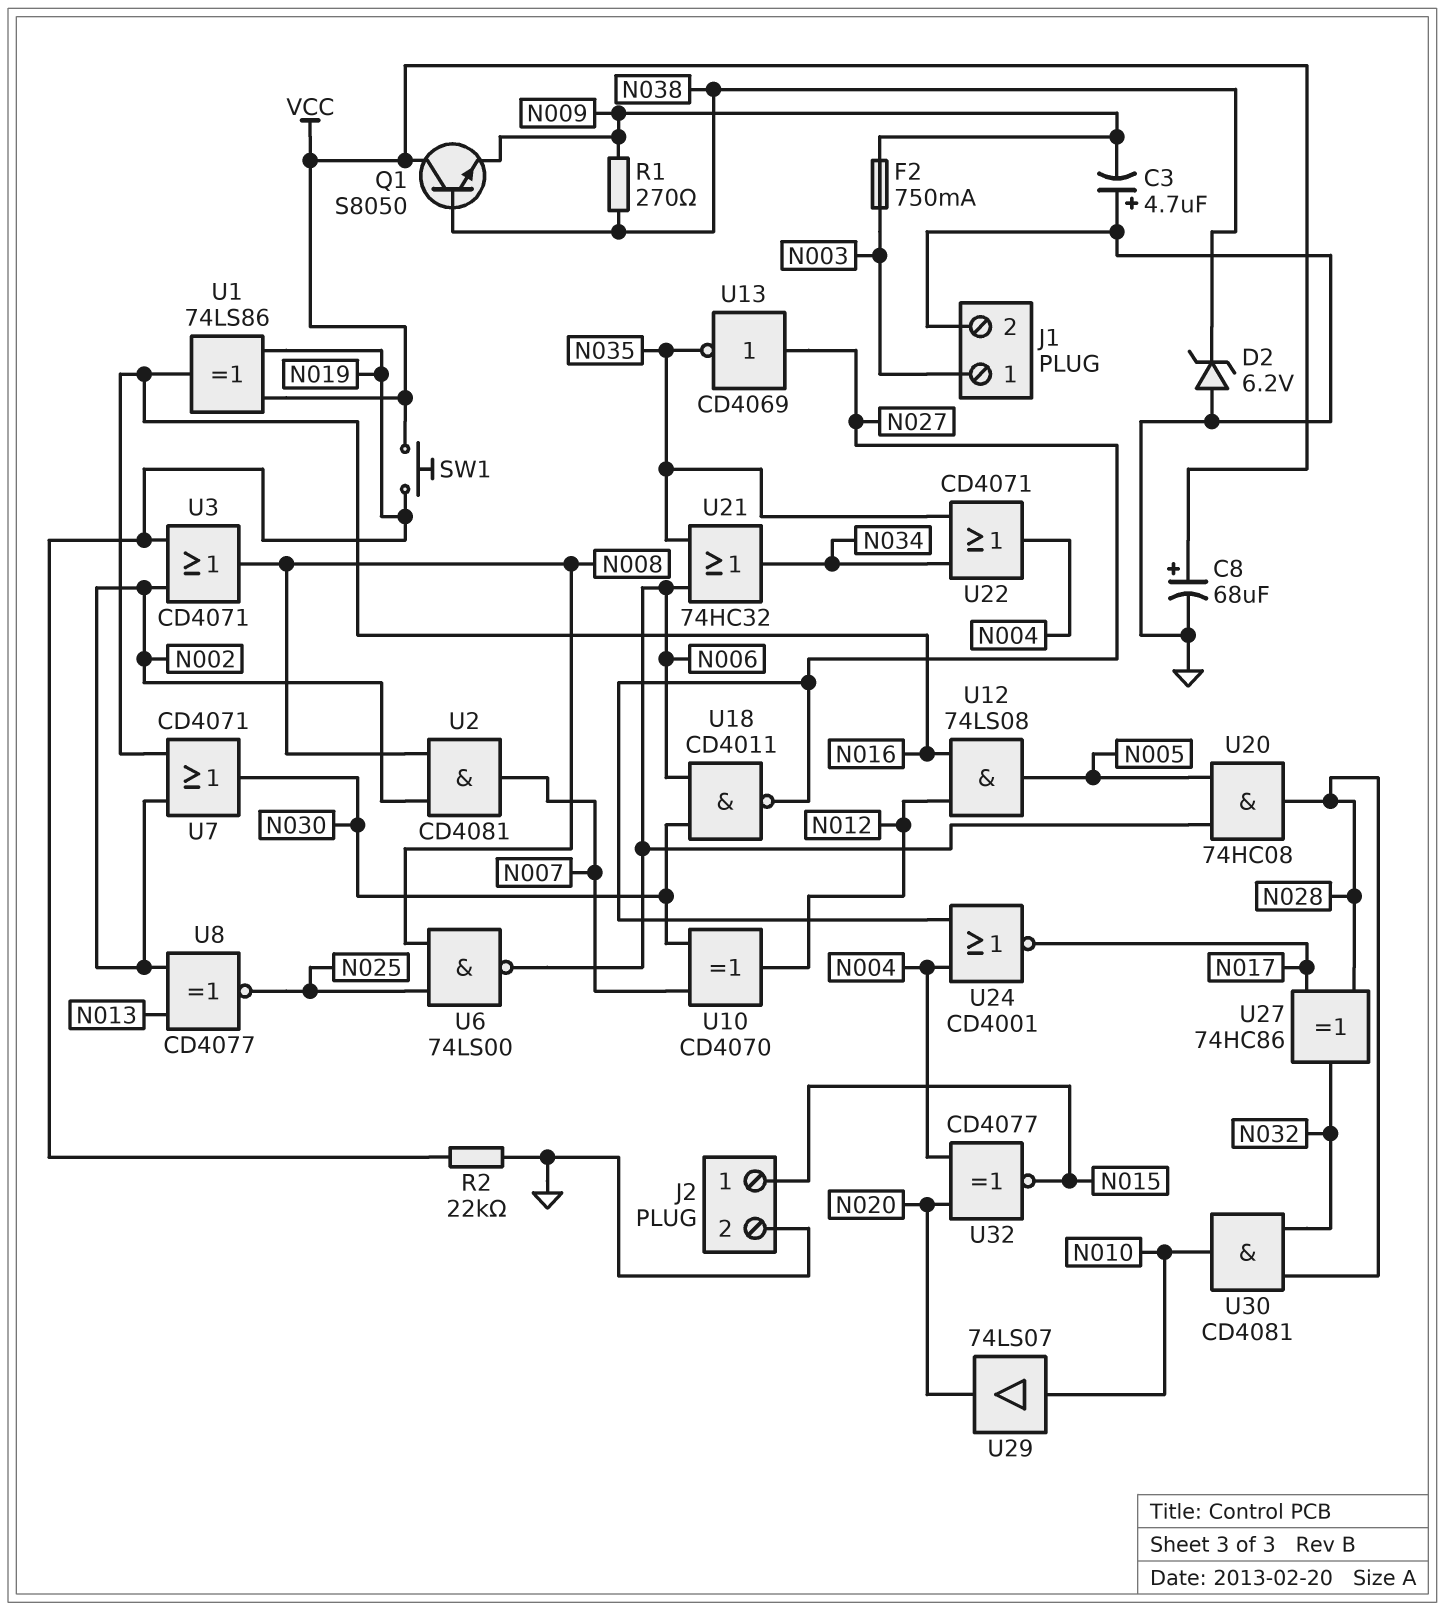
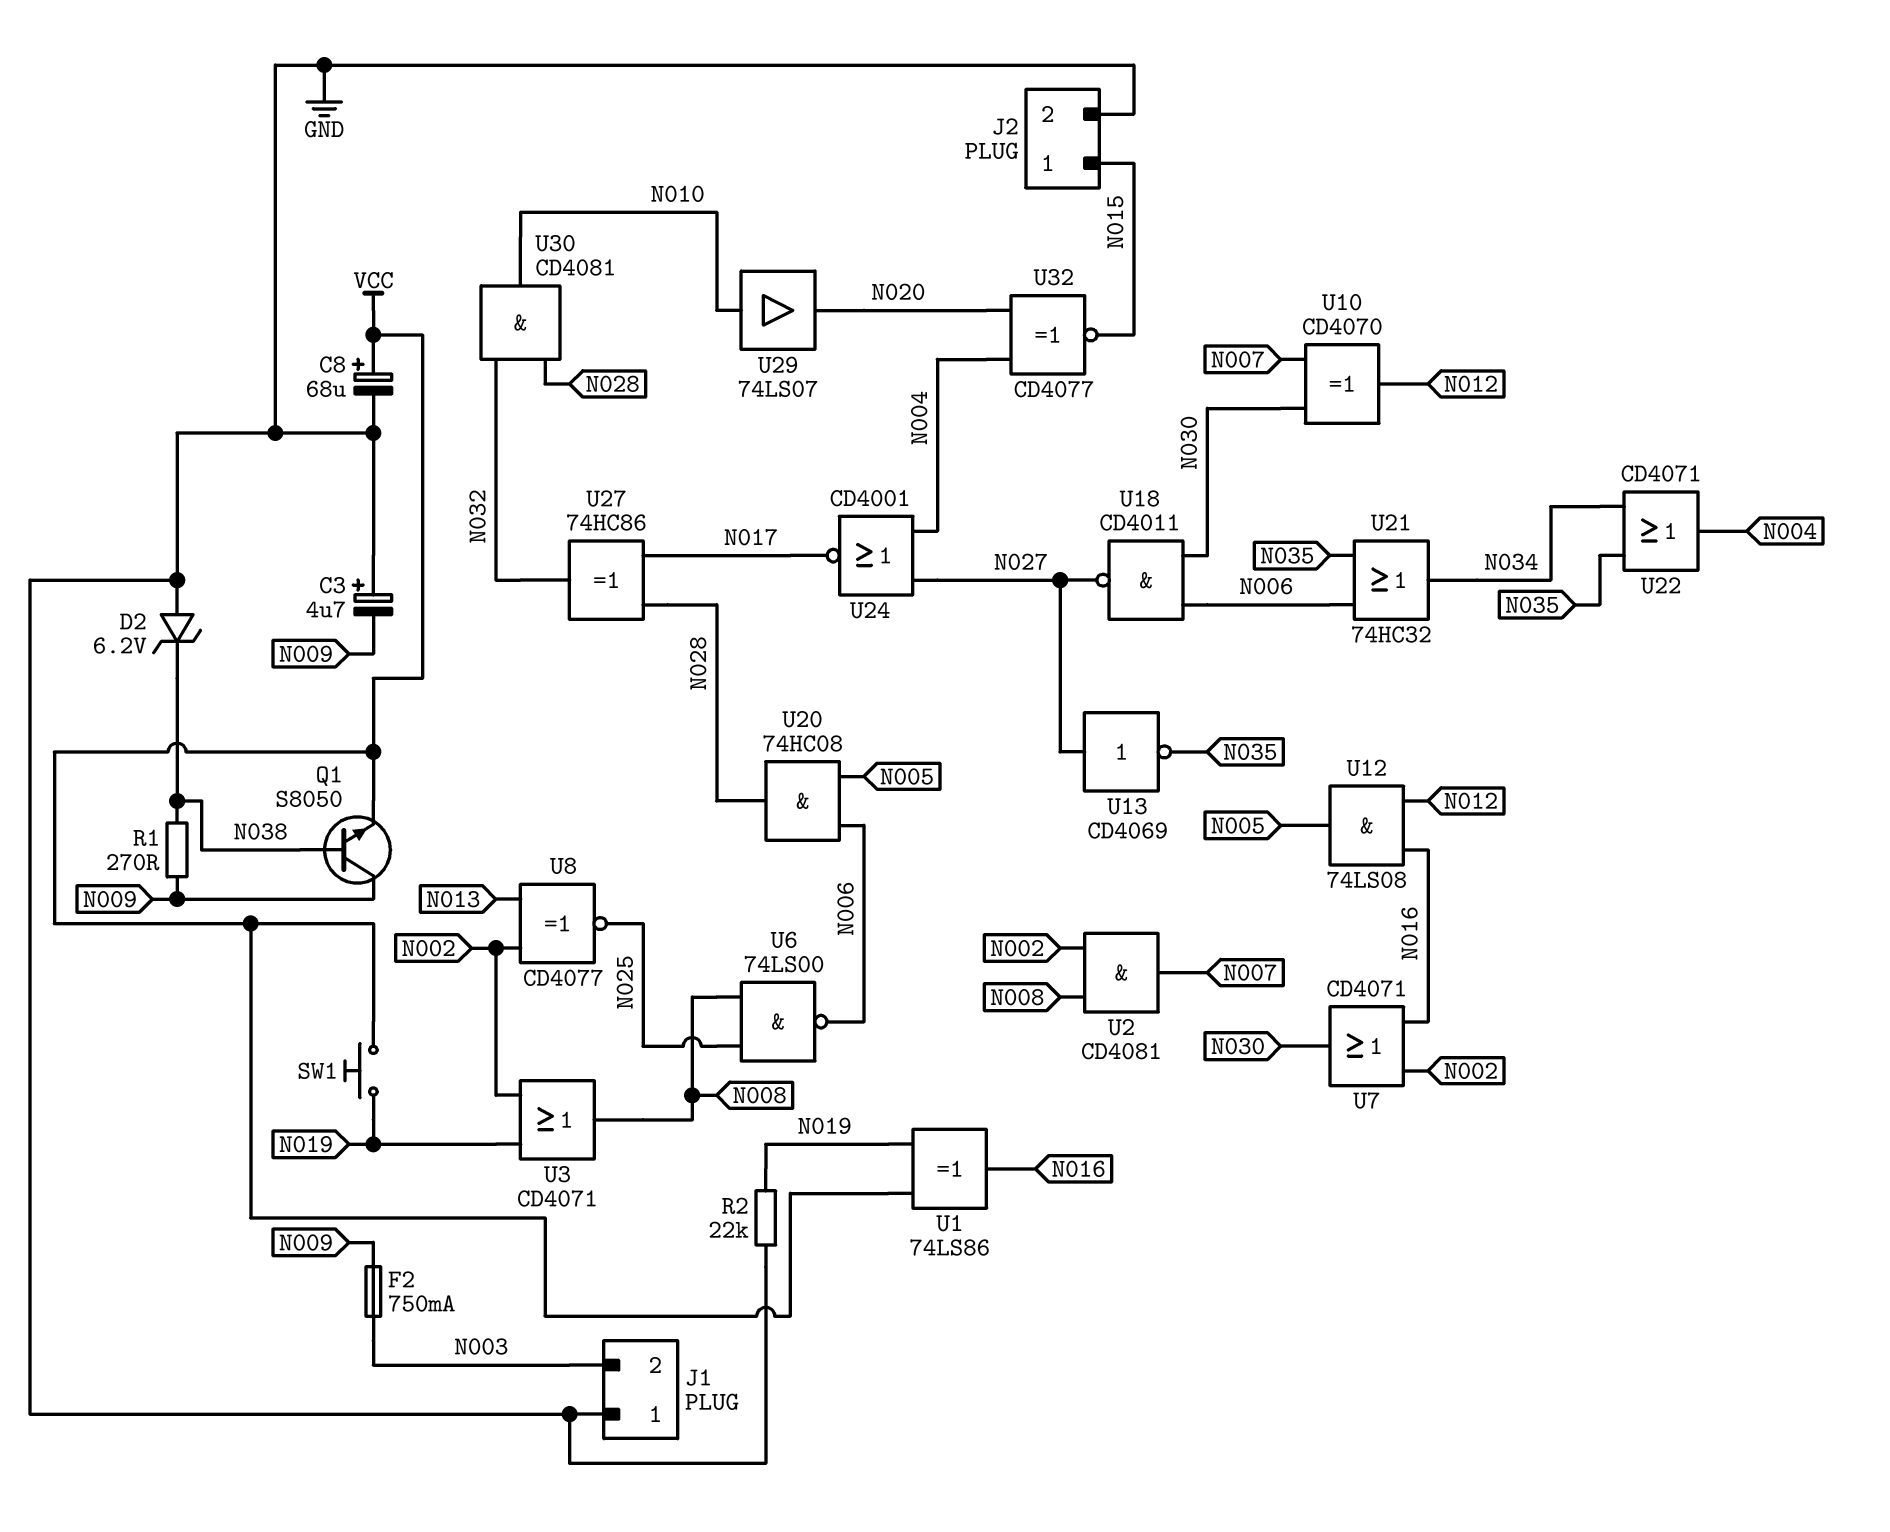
J1 pin 1: N003 -> GND
J1 pin 2: GND -> N003
Q1: NPN S8050 (B N038, C VCC, E N009) -> NPN S8050 (B N038, C N009, E VCC)

